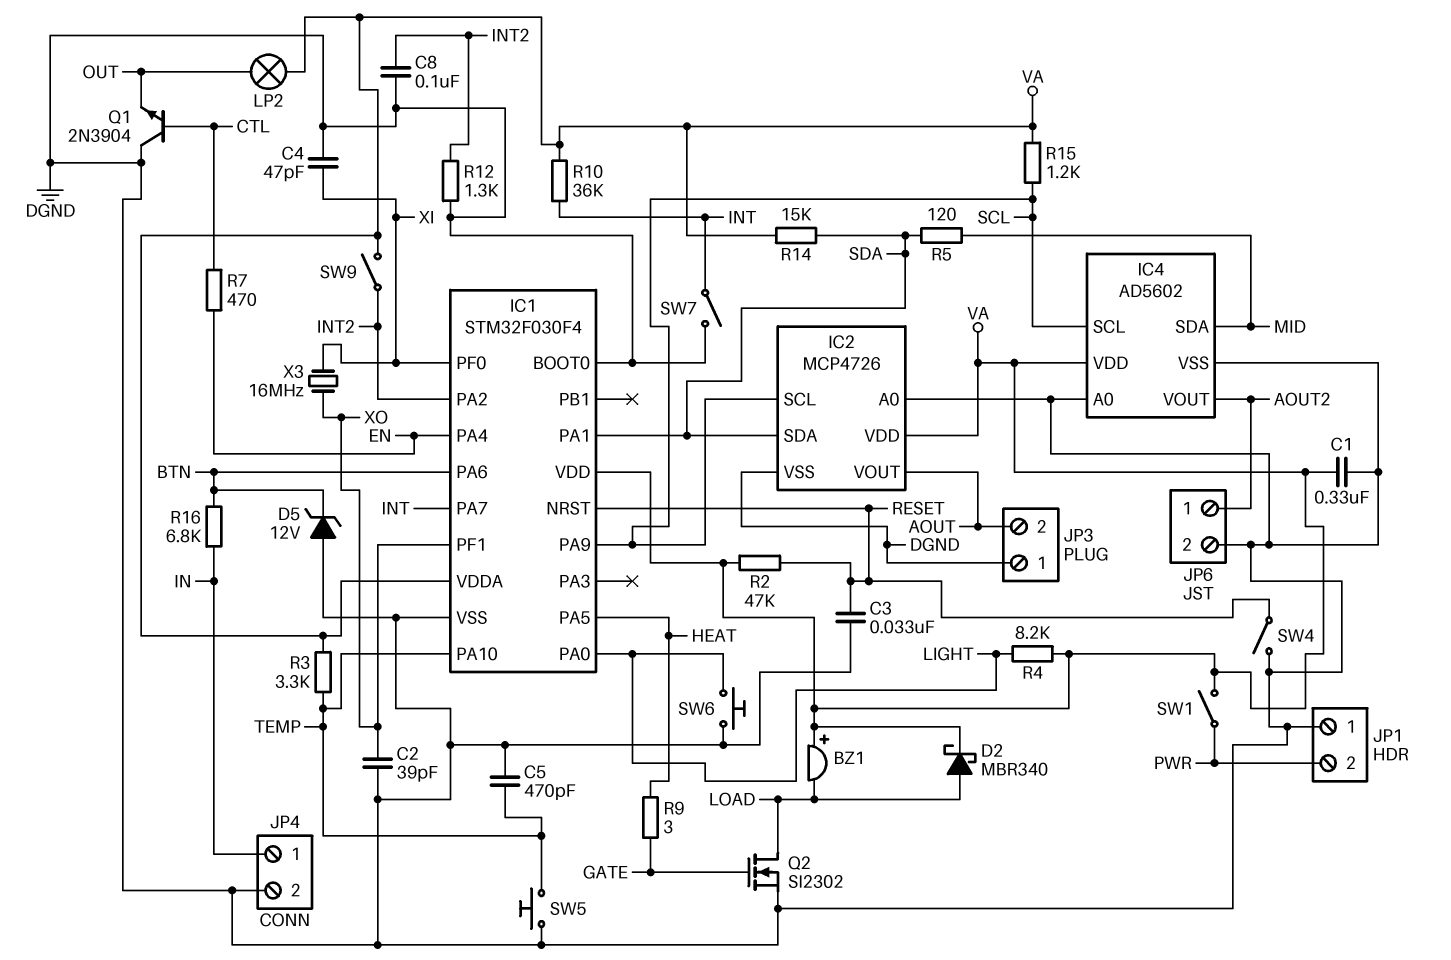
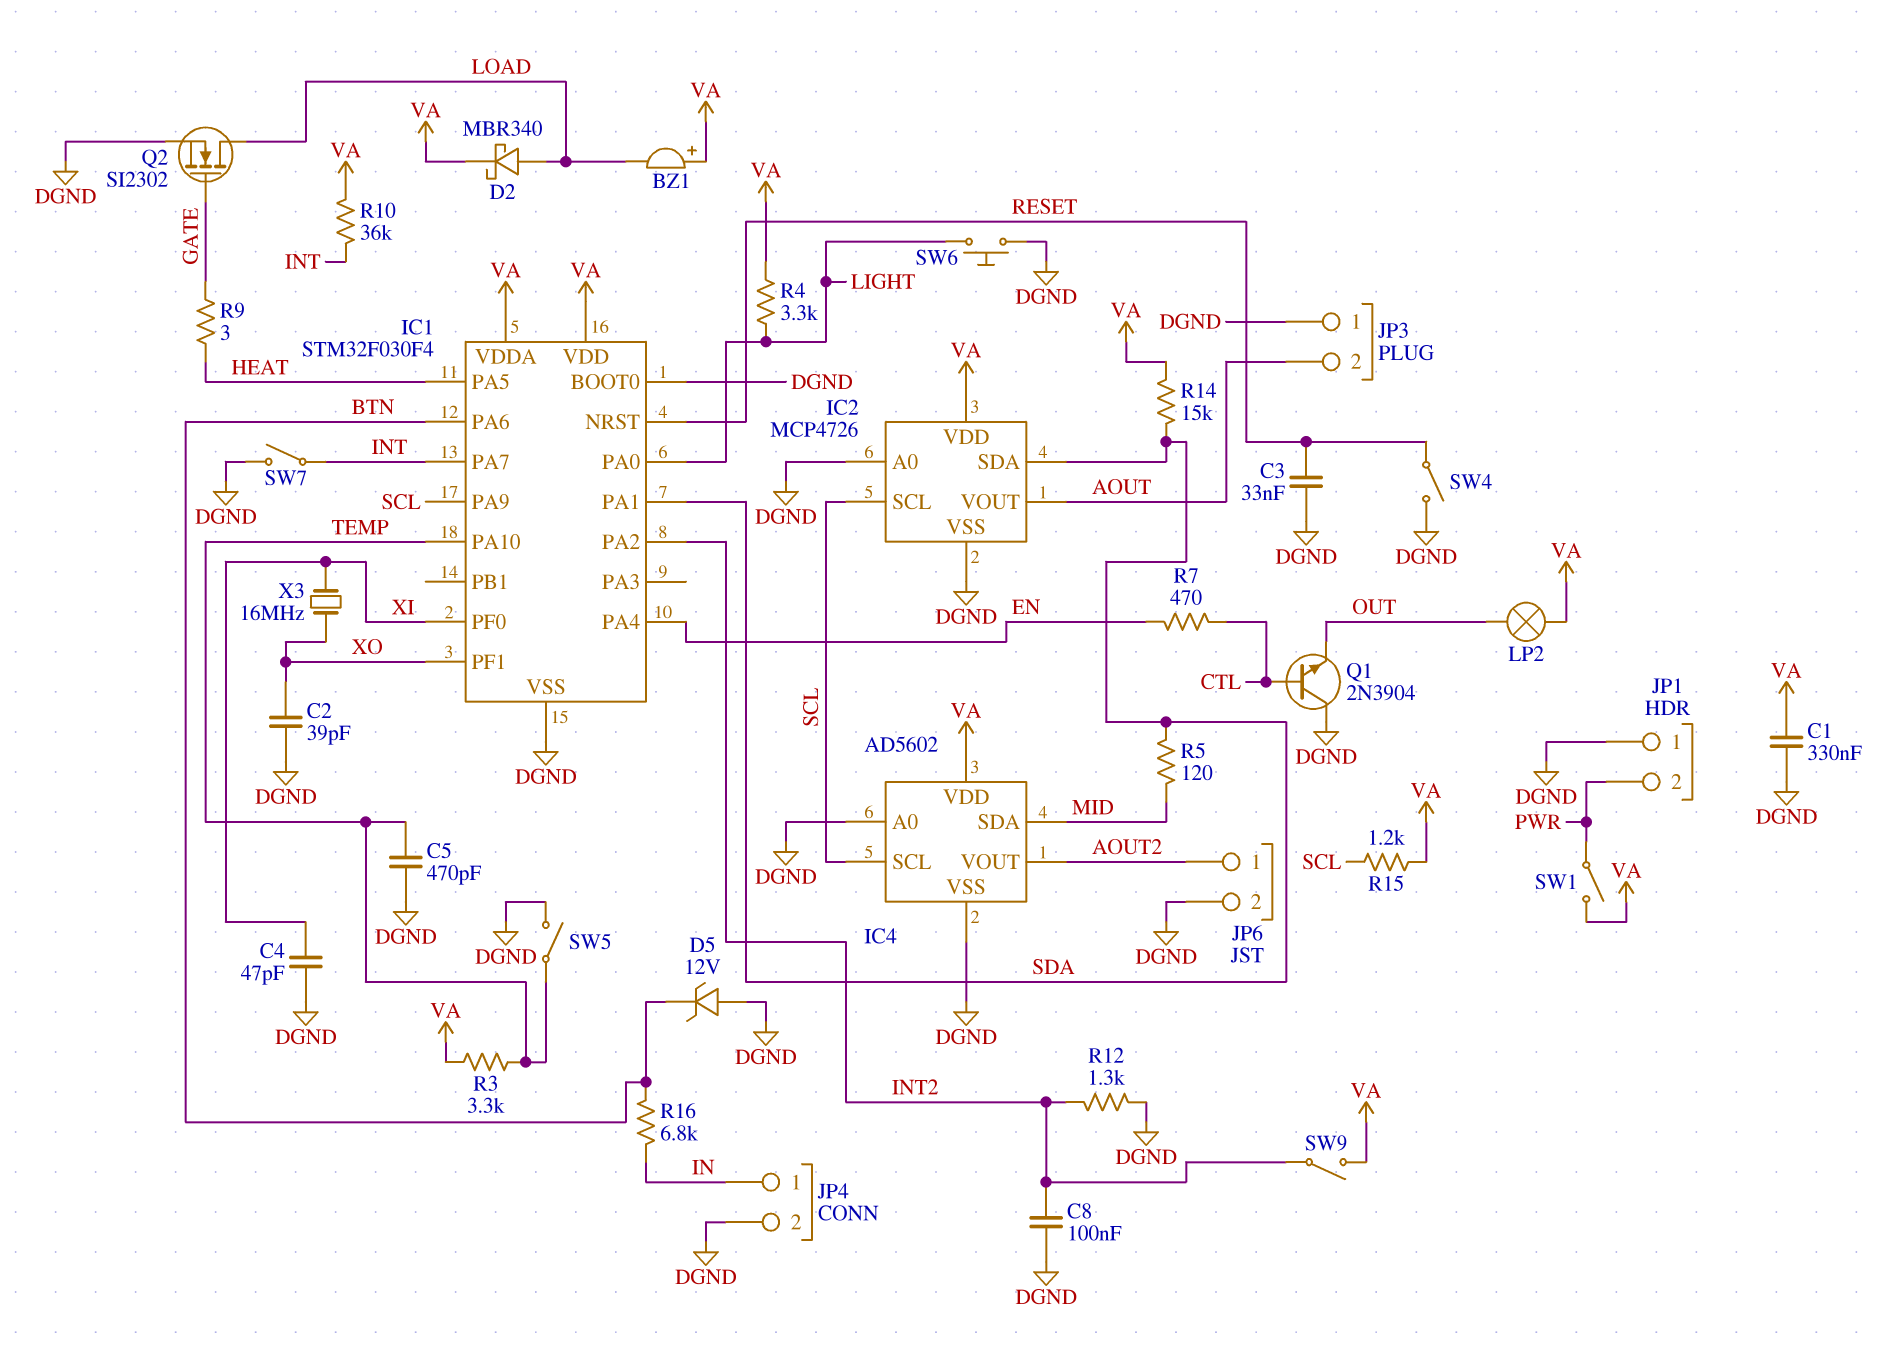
R2: 47k (RESET, VA) -> none
R4: 8.2k (LIGHT, VA) -> 3.3k (LIGHT, VA)
SW5: button (DGND, TEMP) -> switch (DGND, TEMP)

